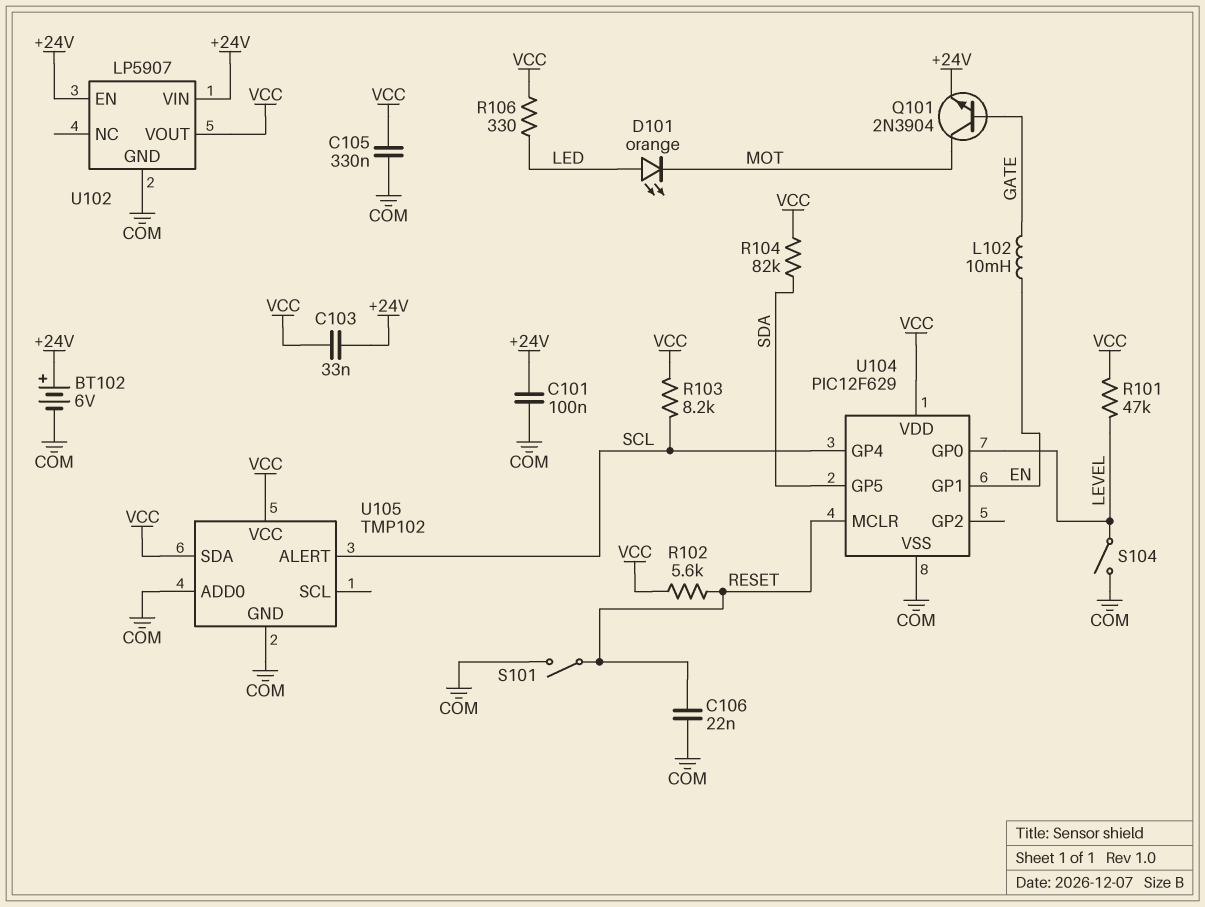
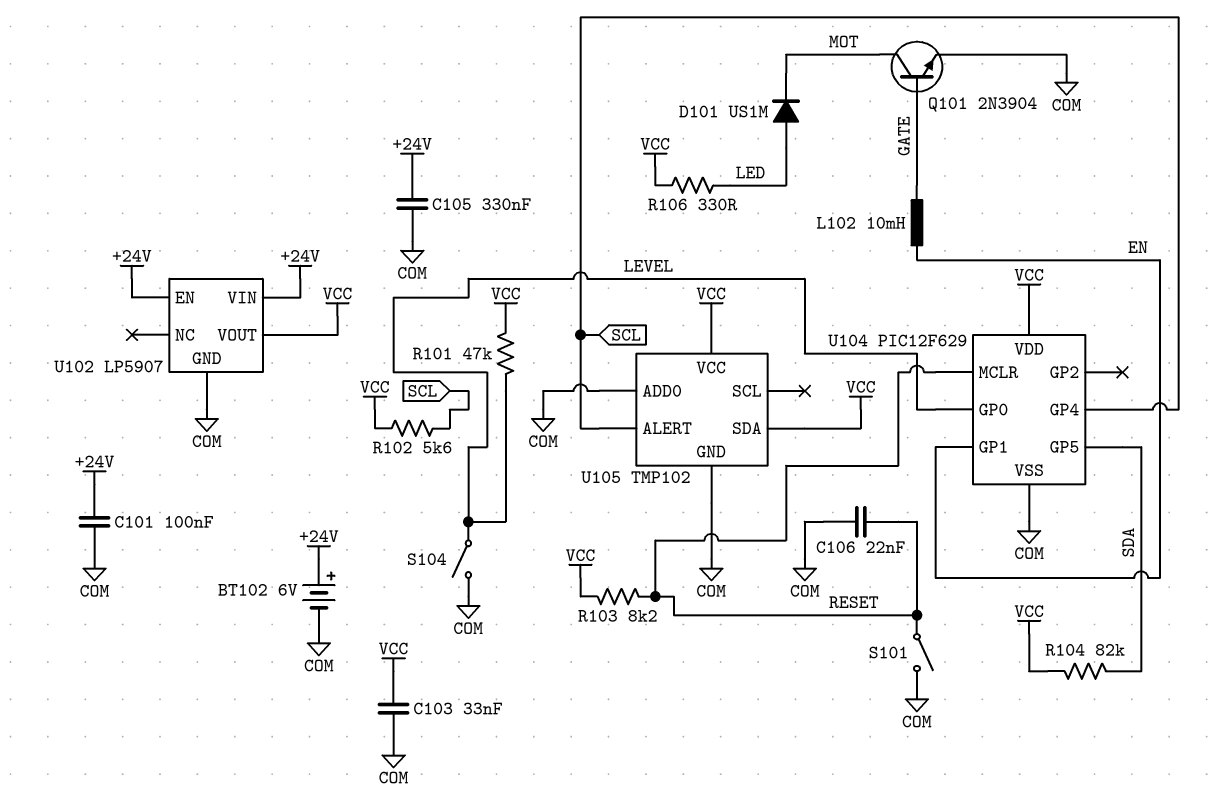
C103: 33nF (+24V, VCC) -> 33nF (COM, VCC)
C105: 330nF (COM, VCC) -> 330nF (+24V, COM)
D101: LED orange (A LED, K MOT) -> diode US1M (A LED, K MOT)
Q101: NPN 2N3904 (B GATE, C MOT, E +24V) -> NPN 2N3904 (B GATE, C MOT, E COM)
R102: 5.6k (RESET, VCC) -> 5.6k (SCL, VCC)
R103: 8.2k (SCL, VCC) -> 8.2k (RESET, VCC)

